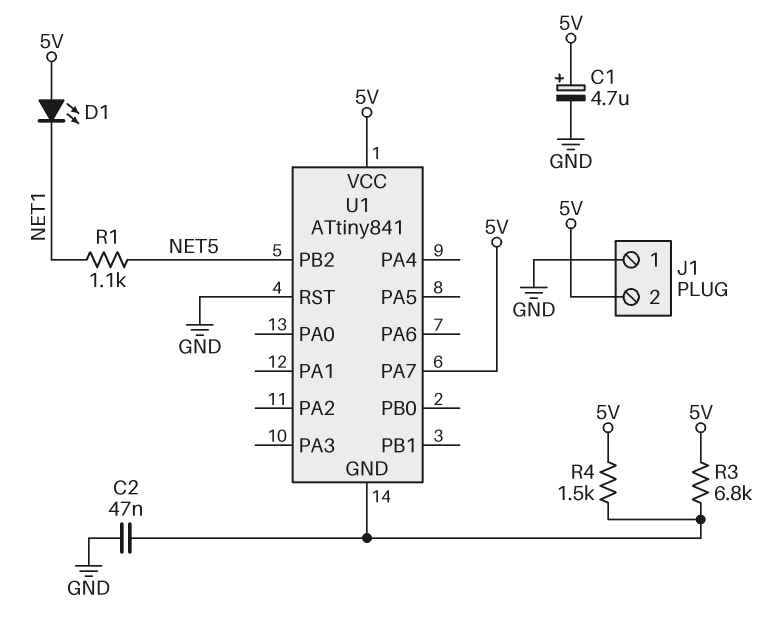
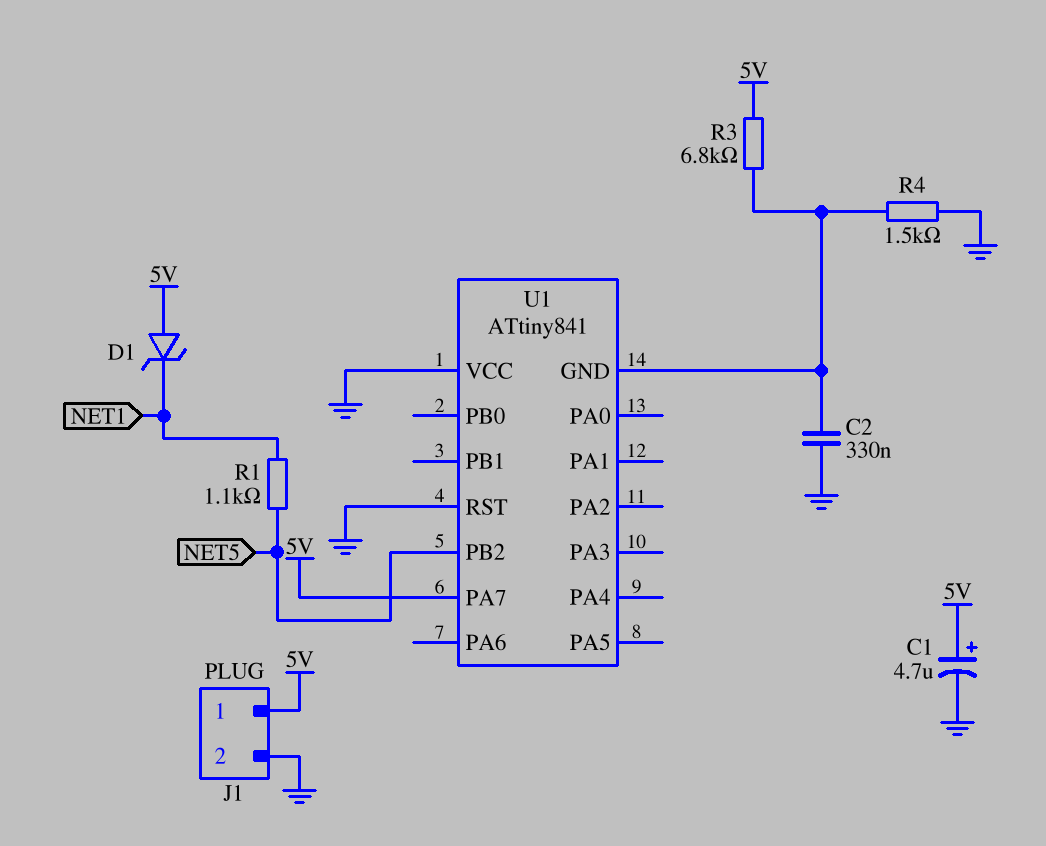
C2: 47nF (GND, U1/GND) -> 330nF (GND, U1/GND)
D1: LED (A 5V, K NET1) -> zener (A 5V, K NET1)
J1 pin 1: GND -> 5V
J1 pin 2: 5V -> GND
R4: 1.5k (5V, U1/GND) -> 1.5k (GND, U1/GND)
U1 pin VCC: 5V -> GND

